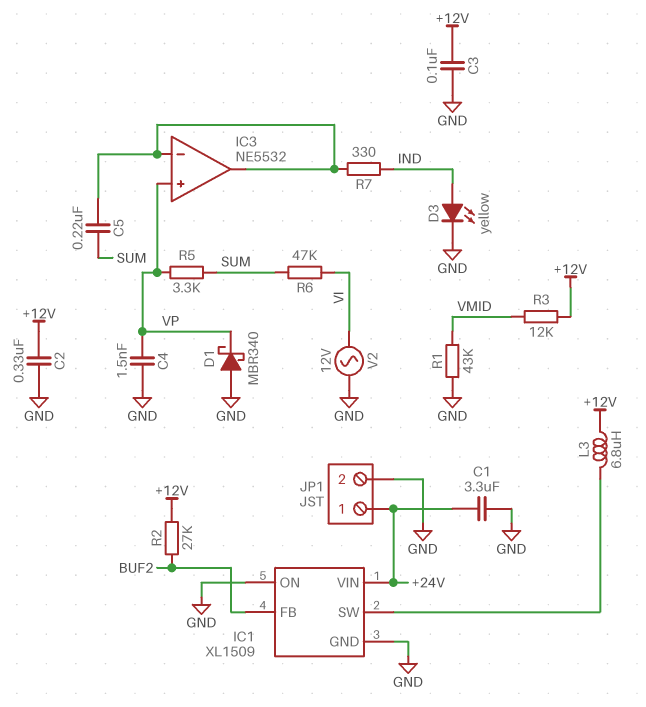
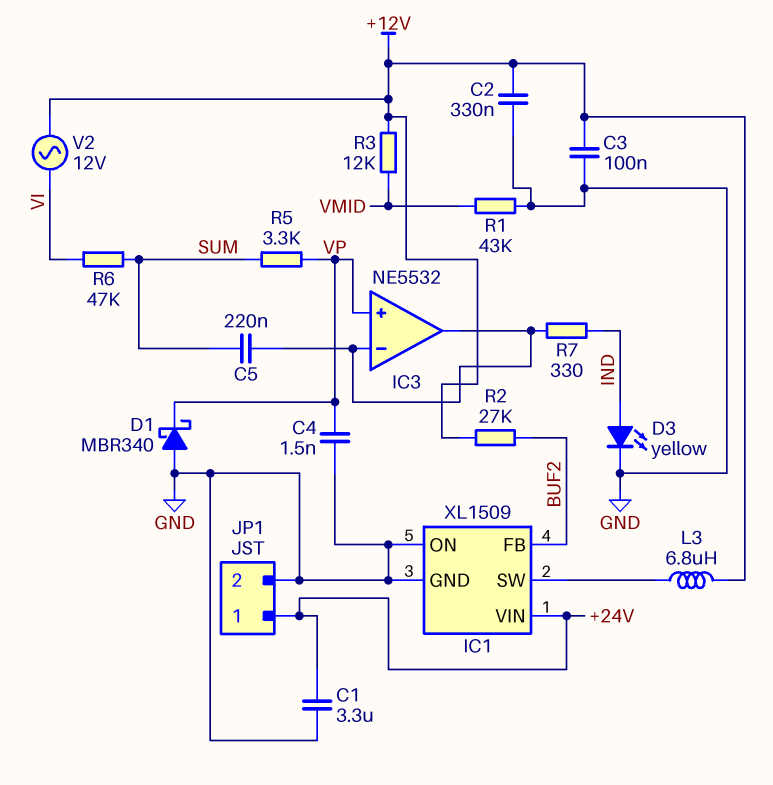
V2: AC 12V (GND, VI) -> AC 12V (+12V, VI)

